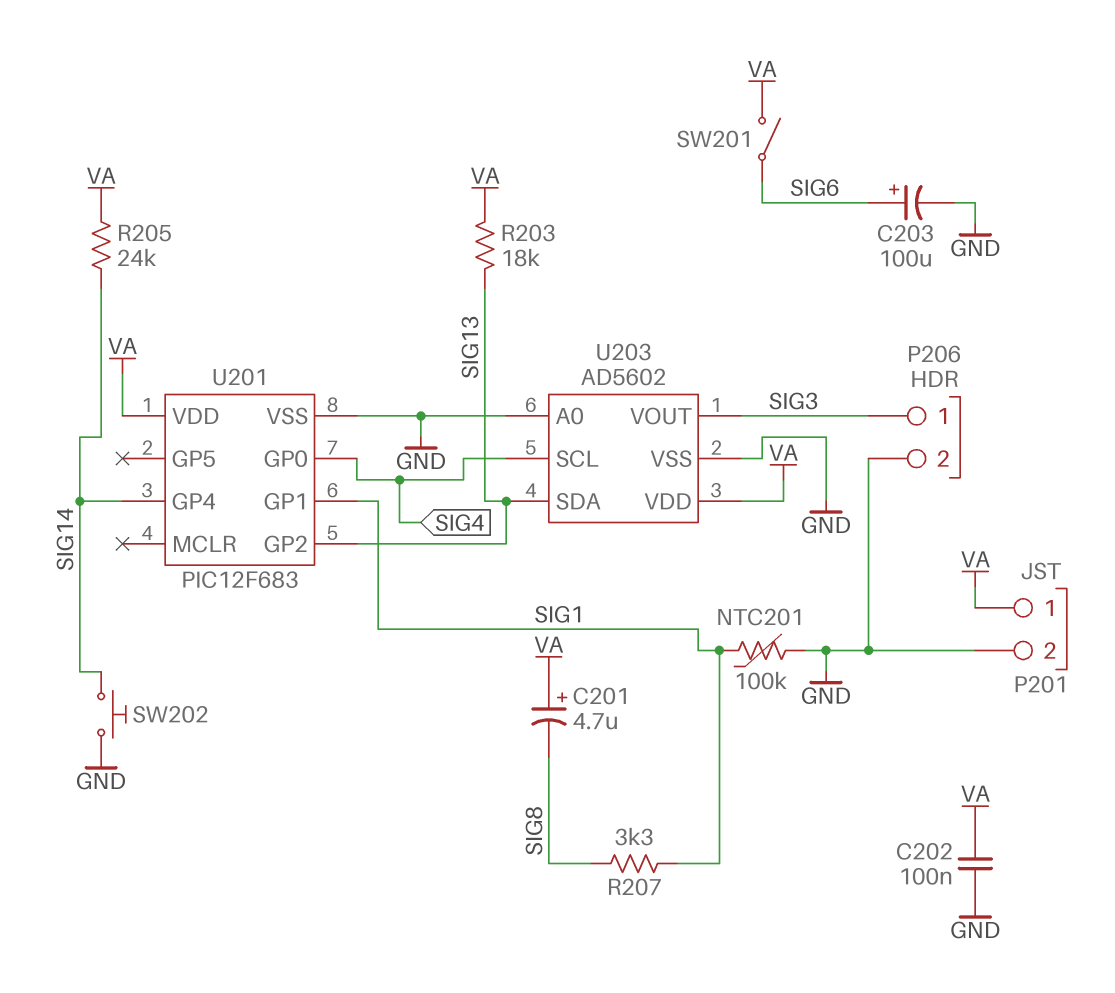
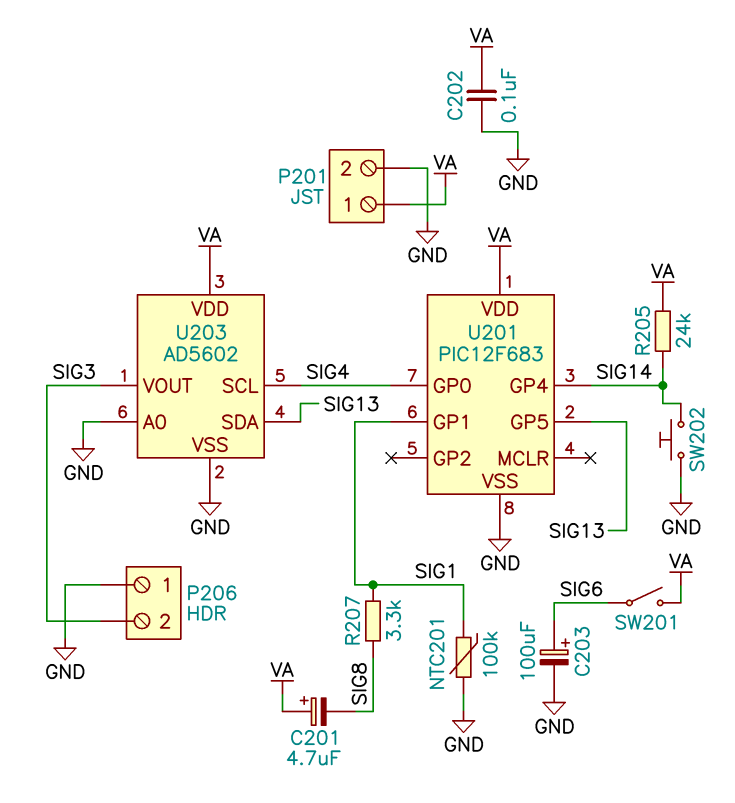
P206 pin 1: SIG3 -> GND
P206 pin 2: GND -> SIG3
R203: 18k (SIG13, VA) -> none
U201 pin GP2: SIG13 -> none
U201 pin GP5: none -> SIG13

